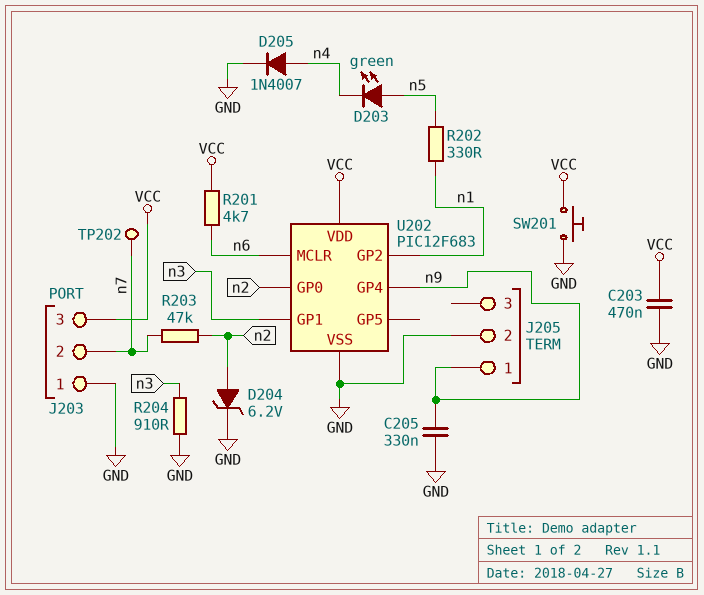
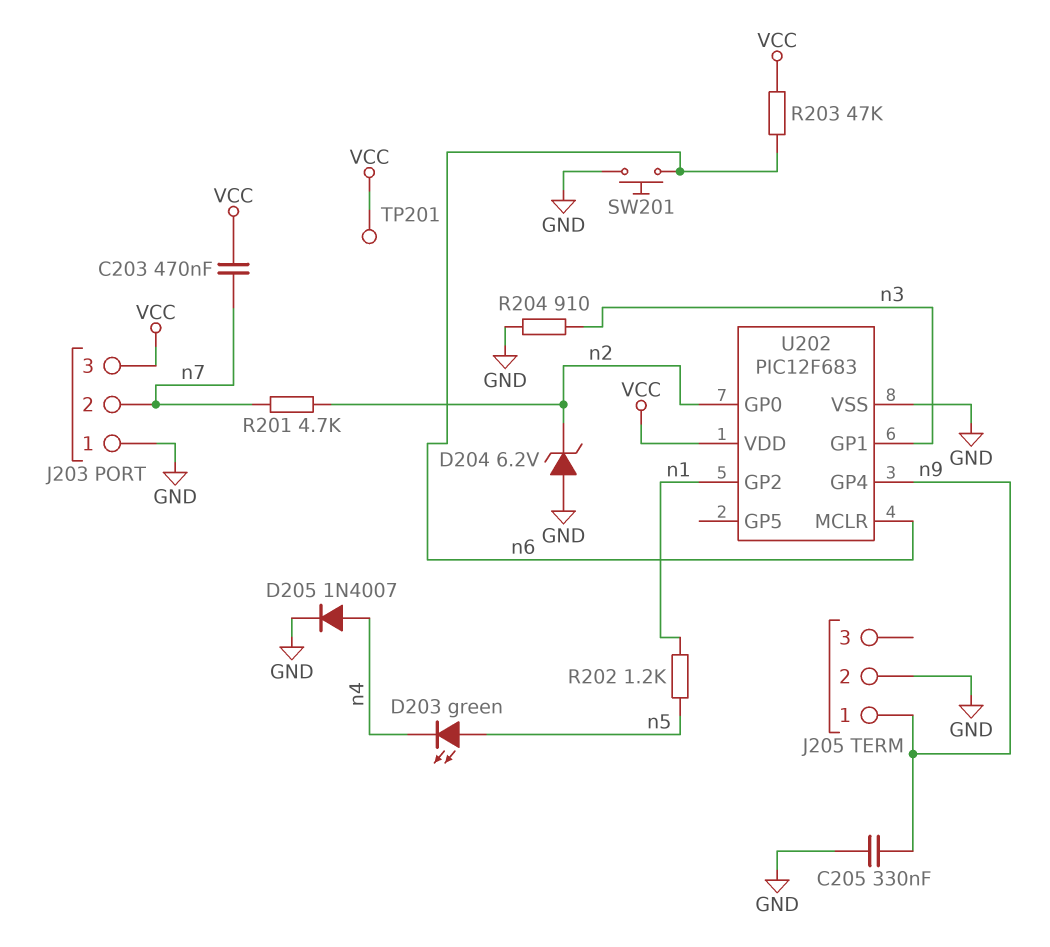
C203: 470nF (GND, VCC) -> 470nF (VCC, n7)
D204: zener 6.2V (A n2, K GND) -> zener 6.2V (A GND, K n2)
R201: 4.7k (VCC, n6) -> 4.7k (n2, n7)
R202: 330 (n1, n5) -> 1.2k (n1, n5)
R203: 47k (n2, n7) -> 47k (VCC, n6)
SW201: button (GND, VCC) -> button (GND, n6)
TP201: none -> test point (VCC)
TP202: test point (n7) -> none

